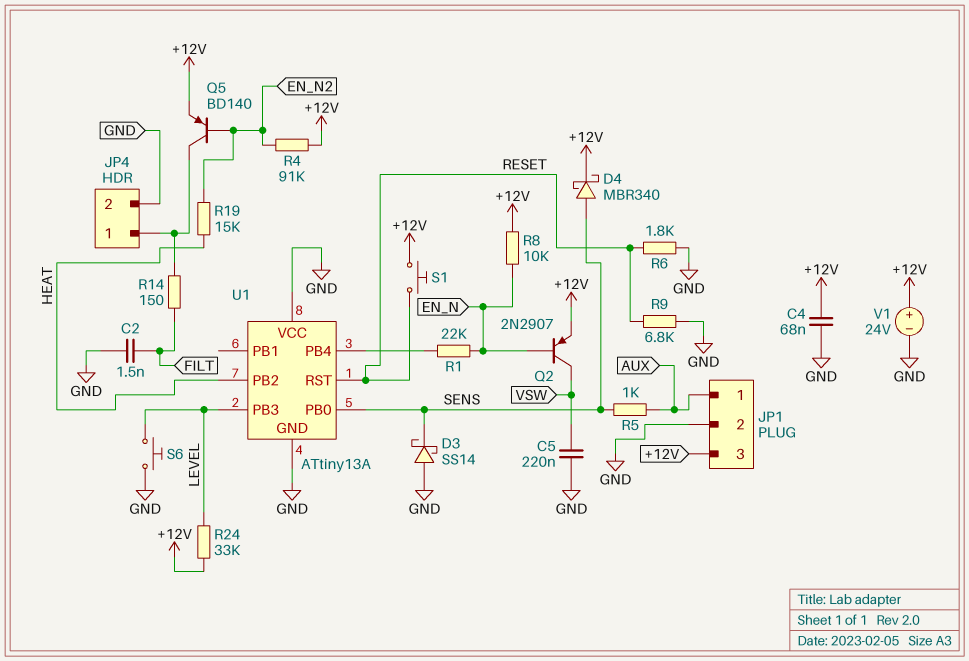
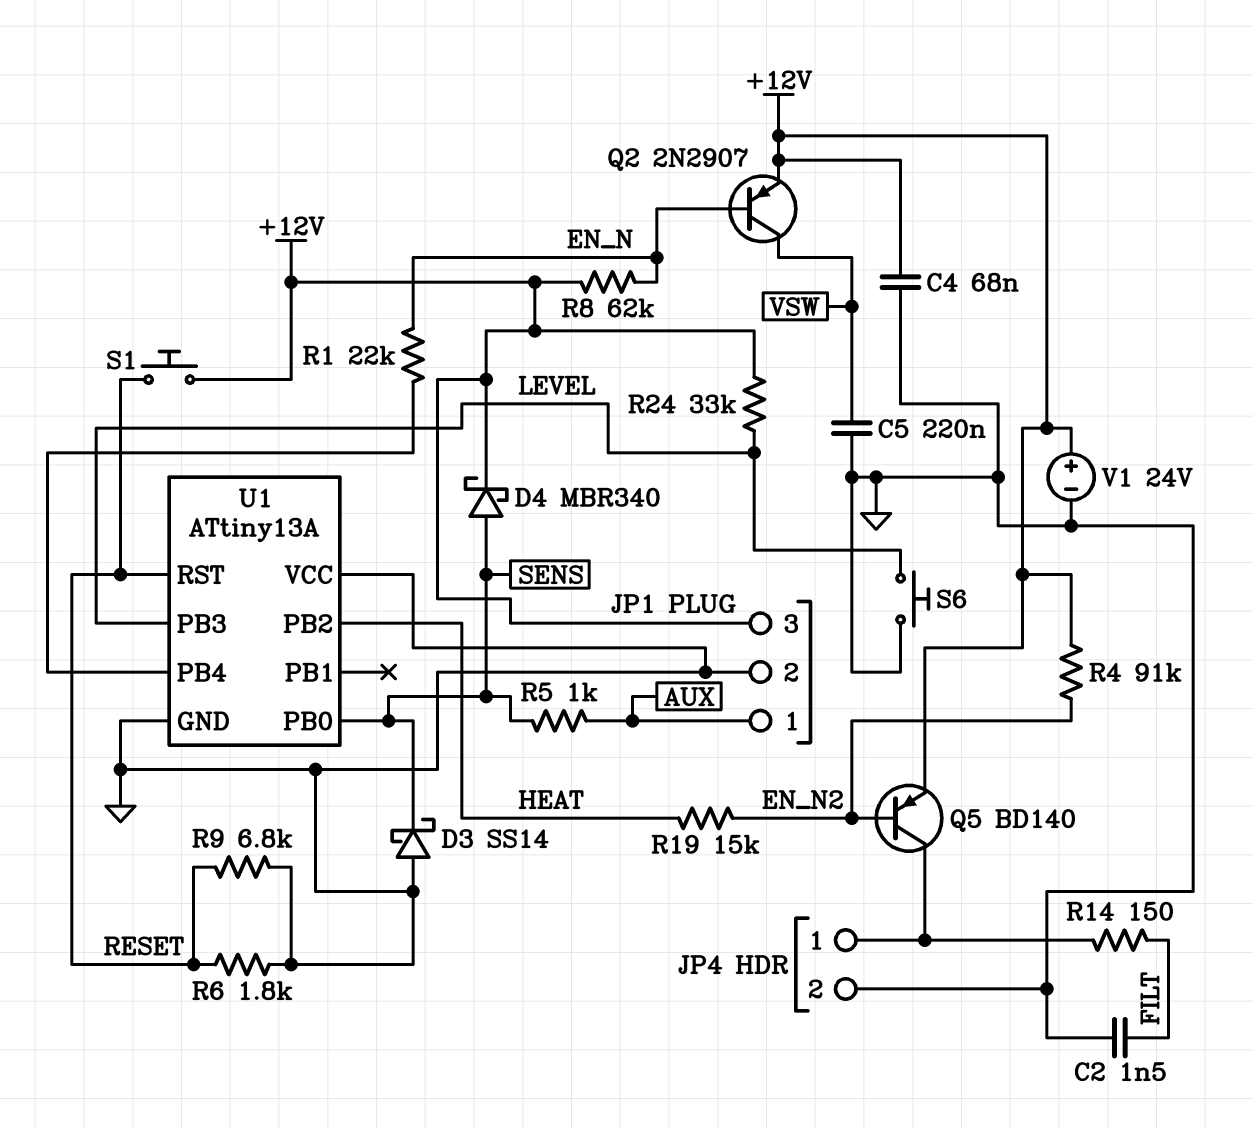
R8: 10k (+12V, EN_N) -> 62k (+12V, EN_N)

